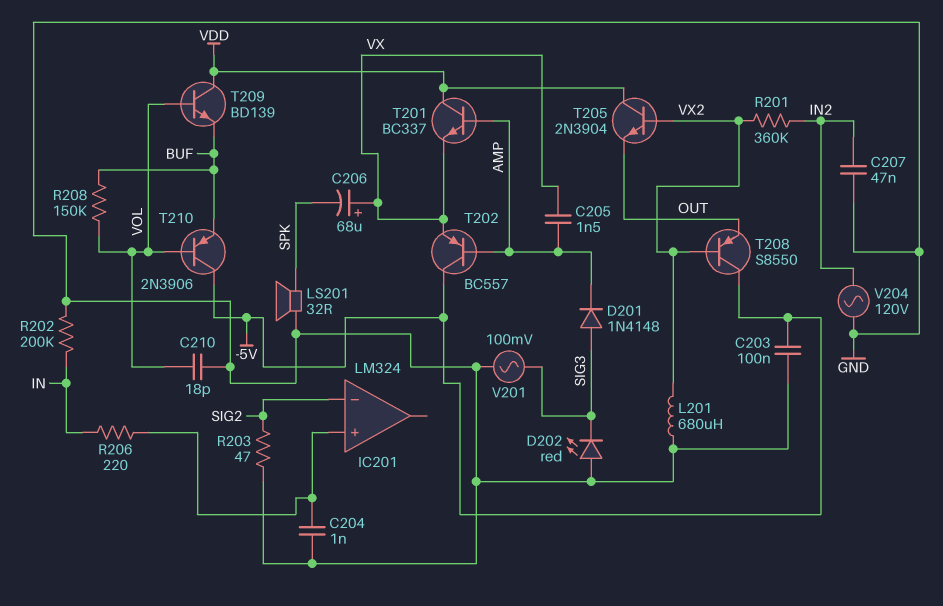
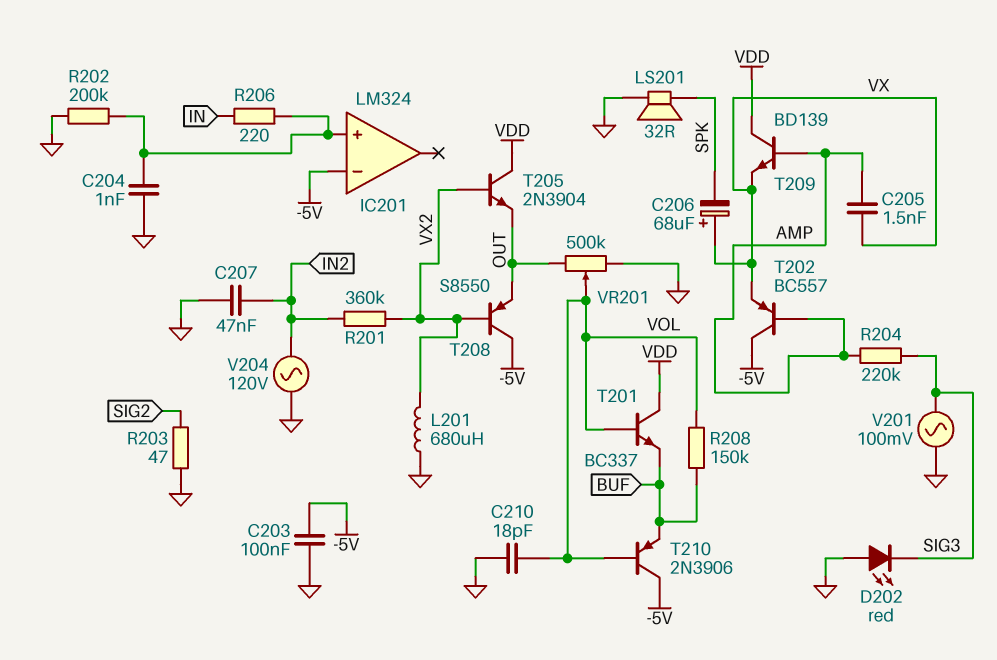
D201: diode 1N4148 (A SIG3, K AMP) -> none
IC201 pin in-: SIG2 -> -5V
R202: 200k (GND, IN) -> 200k (GND, IC201/in+)
R204: none -> 220k (AMP, SIG3)
T201: NPN BC337 (B AMP, C VDD, E VX) -> NPN BC337 (B VOL, C VDD, E BUF)
T209: NPN BD139 (B VOL, C VDD, E BUF) -> NPN BD139 (B AMP, C VDD, E VX)
VR201: none -> 500k (GND, OUT, wiper VOL)

